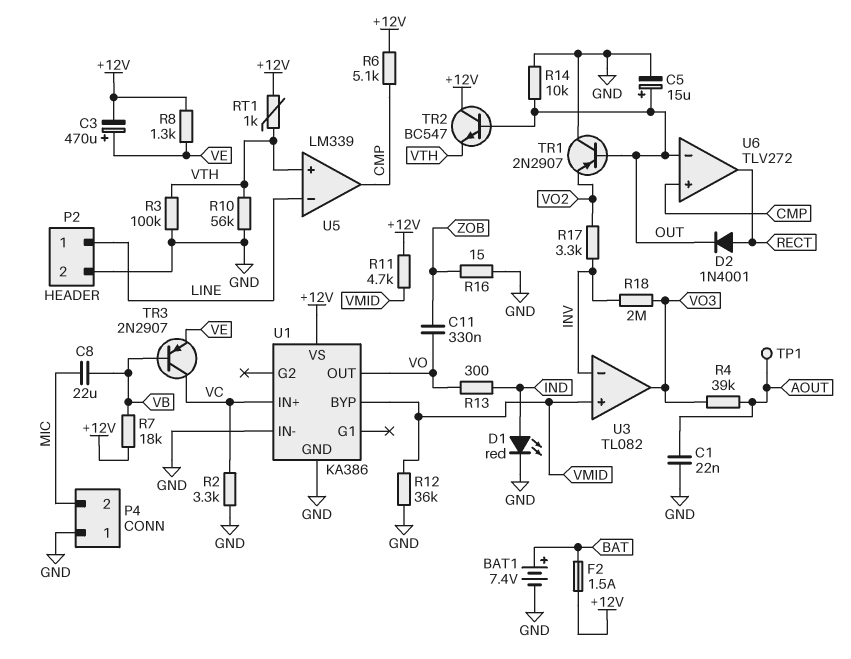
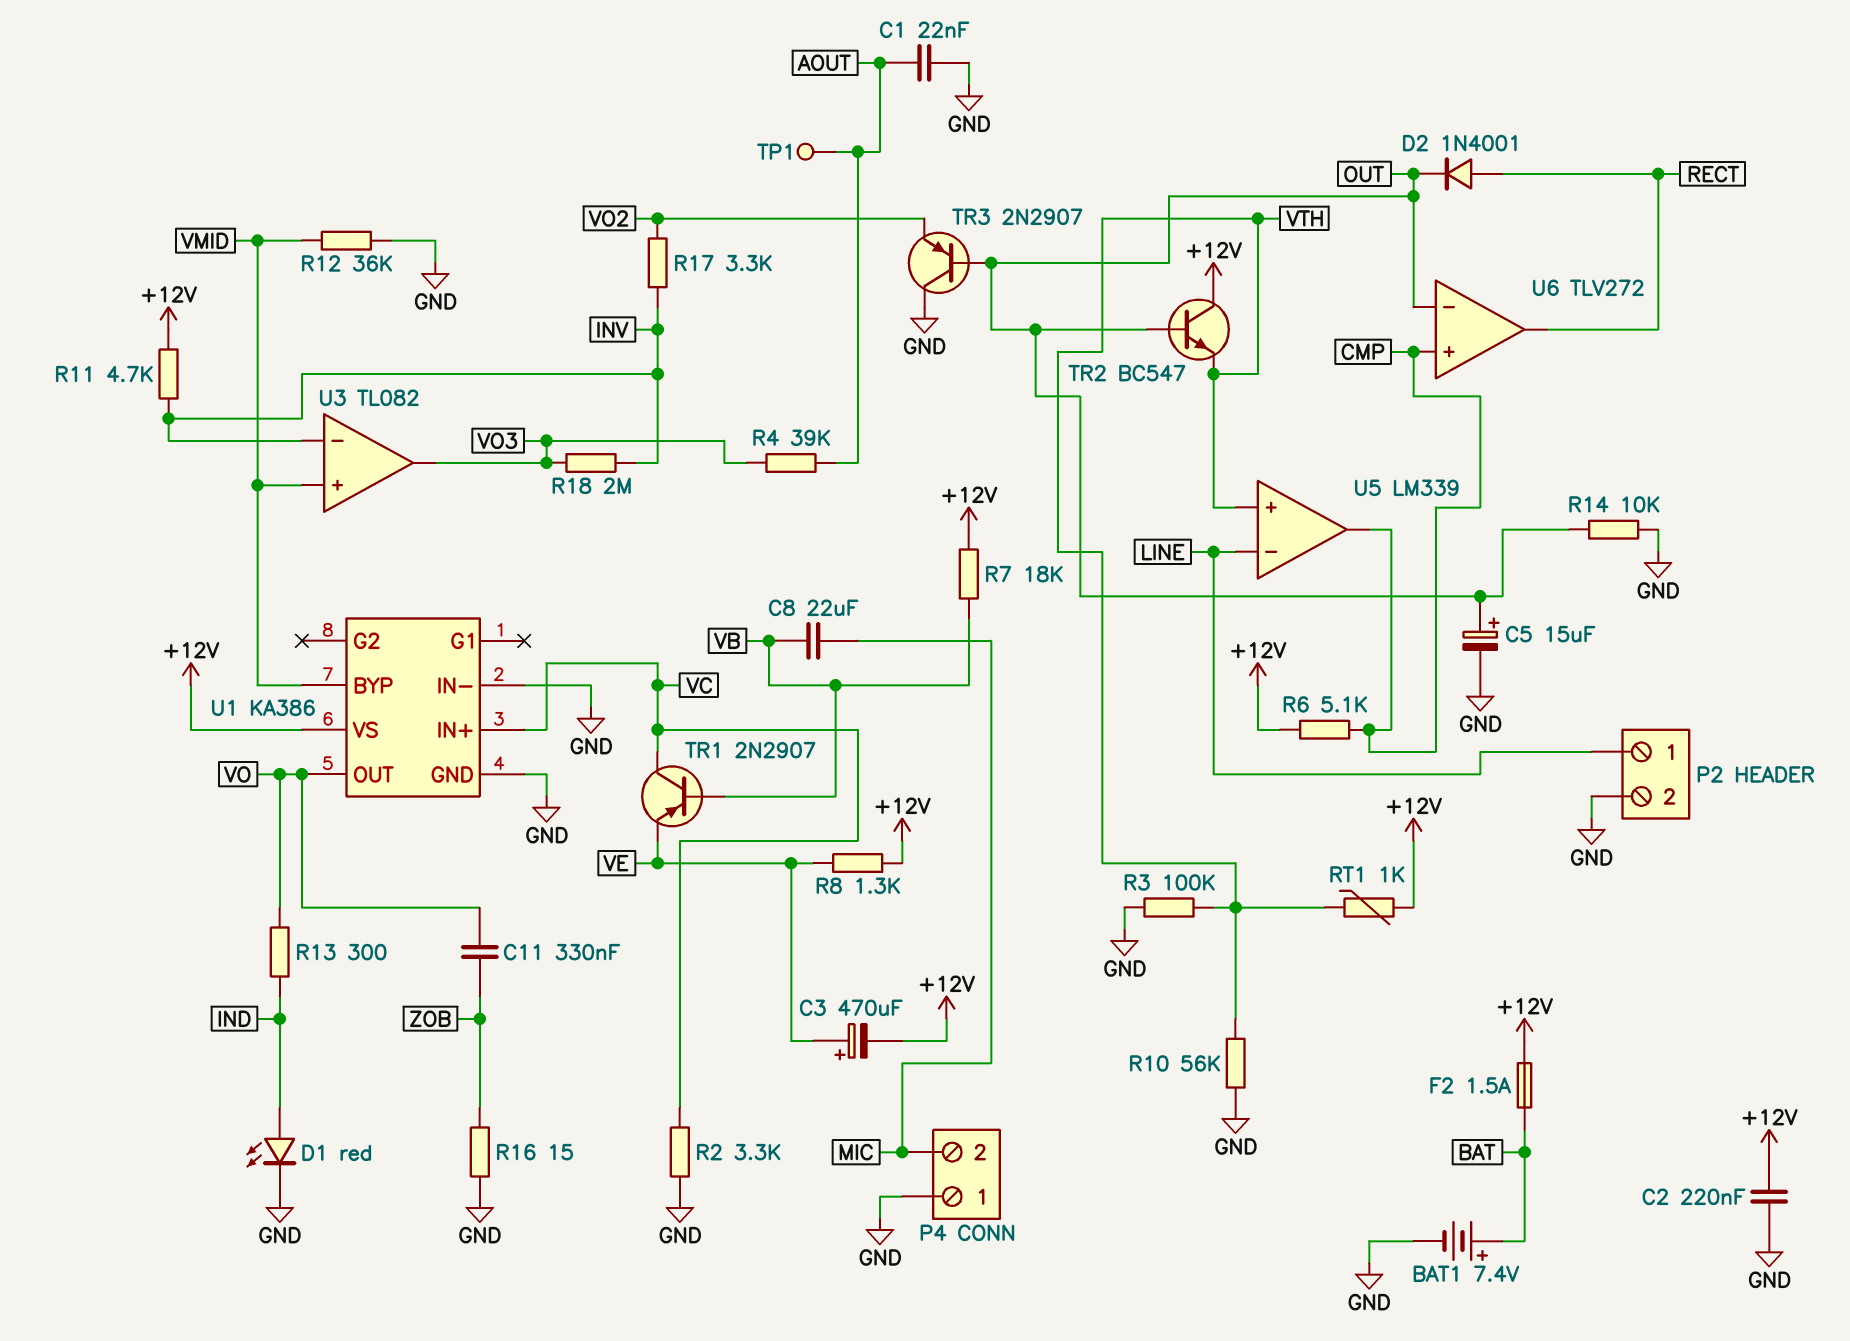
C2: none -> 220nF (+12V, GND)
R11: 4.7k (+12V, VMID) -> 4.7k (+12V, INV)
TR1: PNP 2N2907 (B OUT, C GND, E VO2) -> PNP 2N2907 (B VB, C VC, E VE)
TR3: PNP 2N2907 (B VB, C VC, E VE) -> PNP 2N2907 (B OUT, C GND, E VO2)

